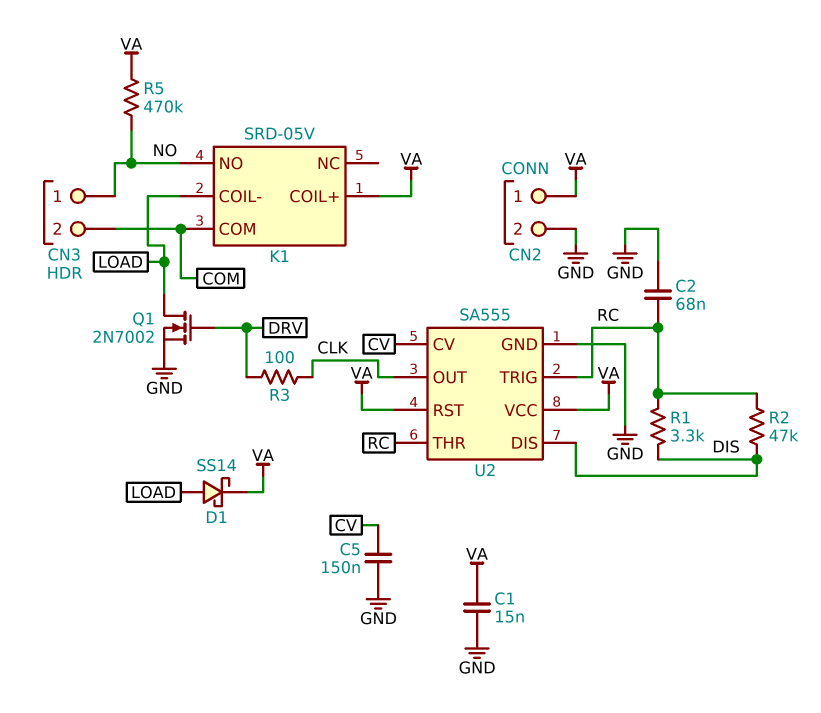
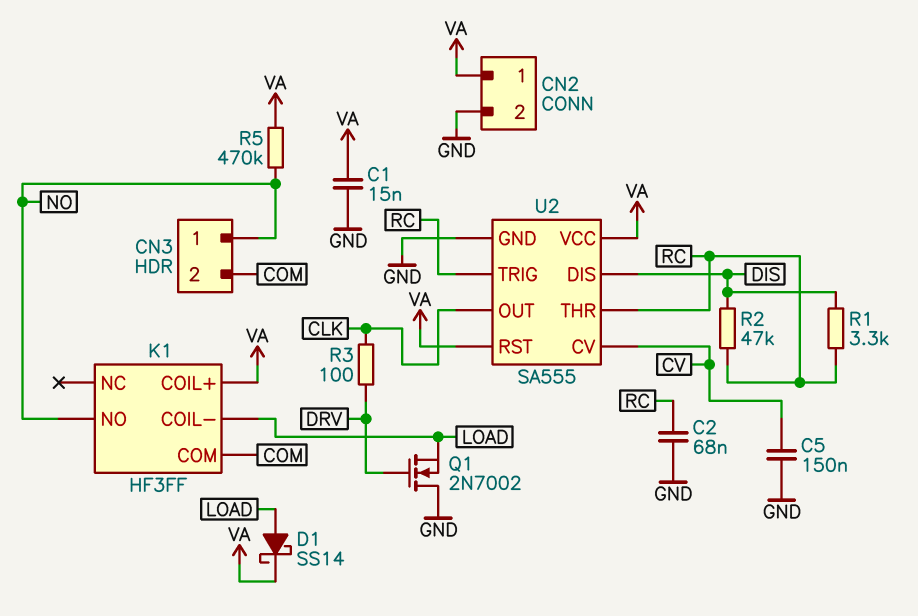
K1: SRD-05V -> HF3FF
Q1: NMOS 2N7002 (G DRV, D LOAD, S GND) -> NMOS 2N7002 (G DRV, D GND, S LOAD)

